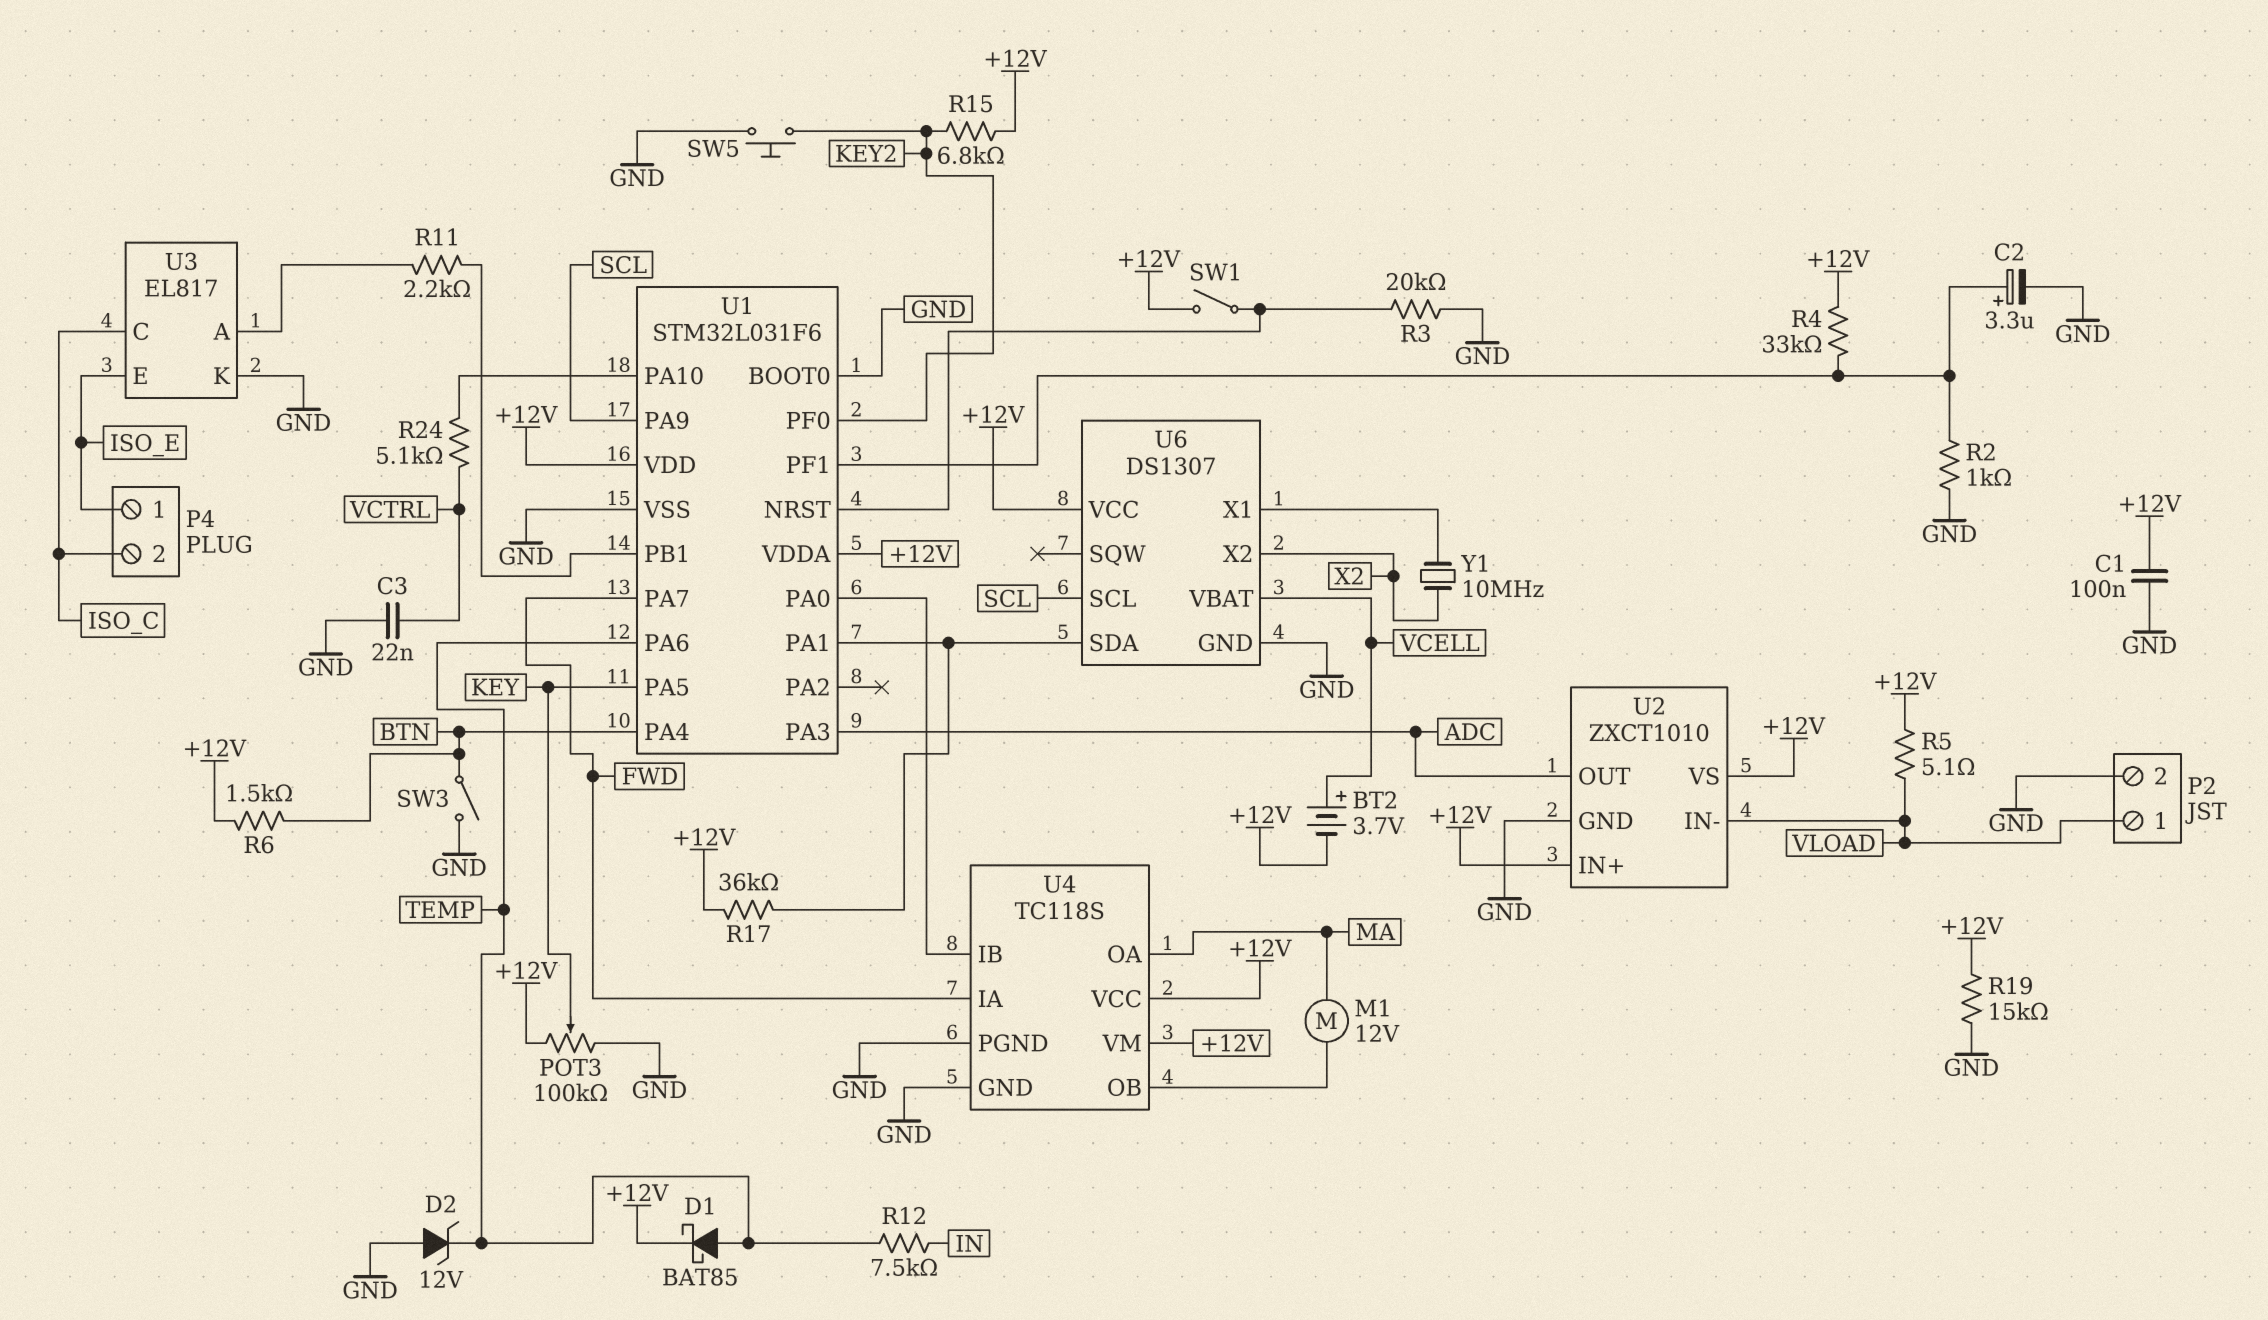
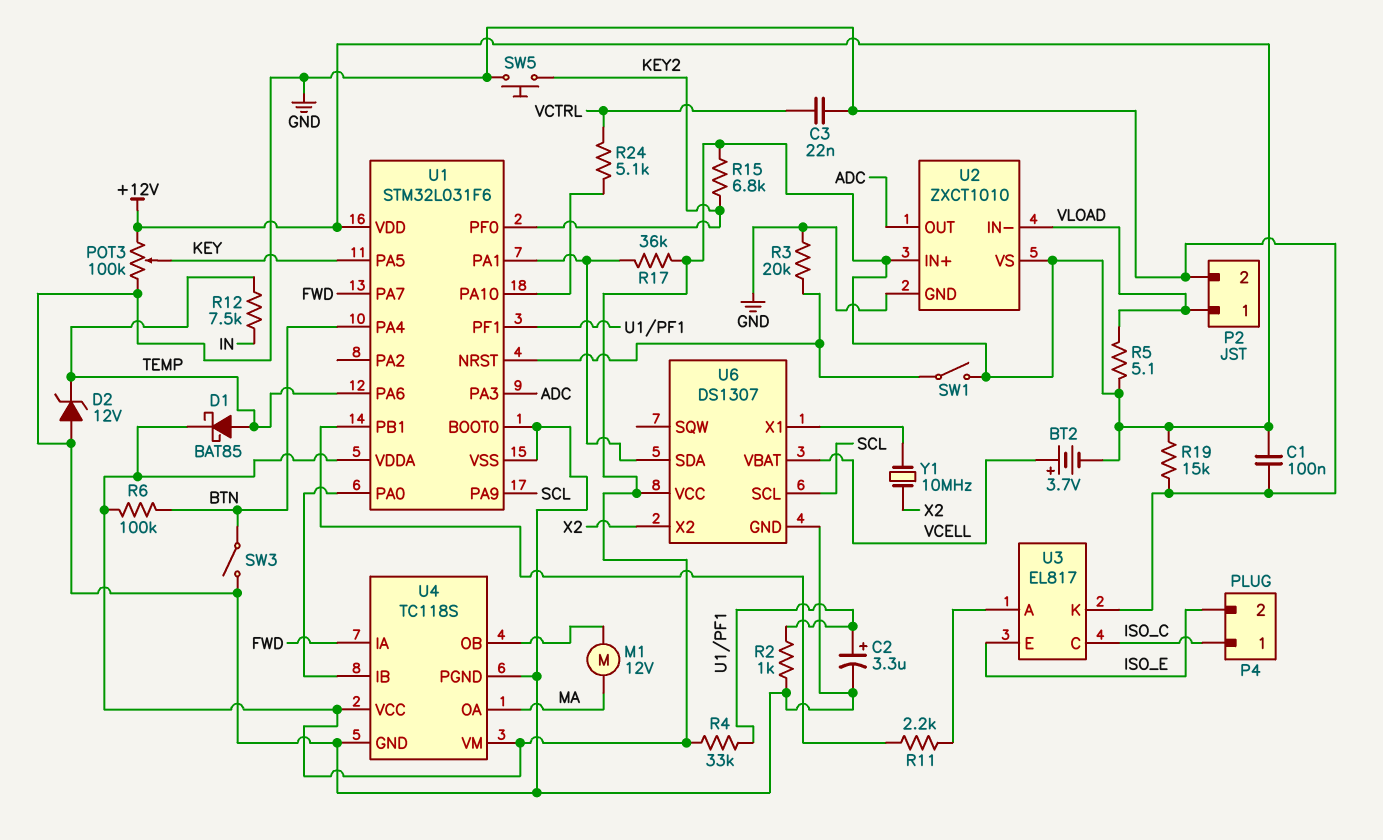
P4 pin 1: ISO_E -> ISO_C
P4 pin 2: ISO_C -> ISO_E
R6: 1.5k (+12V, BTN) -> 100k (+12V, BTN)

